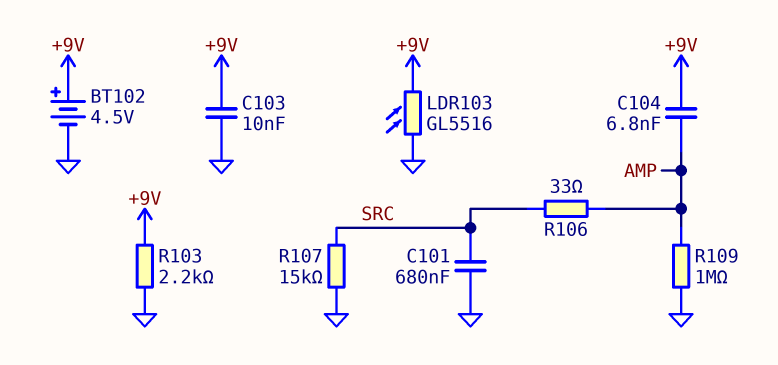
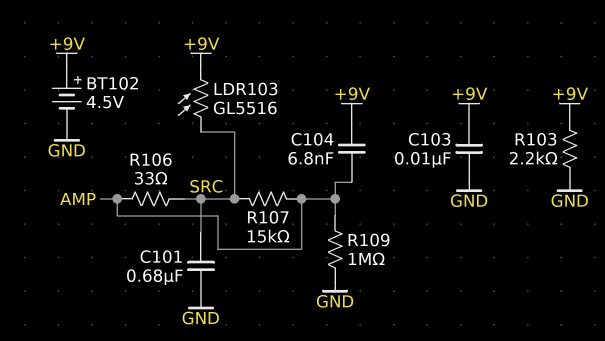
LDR103: GL5516 (+9V, GND) -> GL5516 (+9V, SRC)
R107: 15k (GND, SRC) -> 15k (AMP, SRC)

